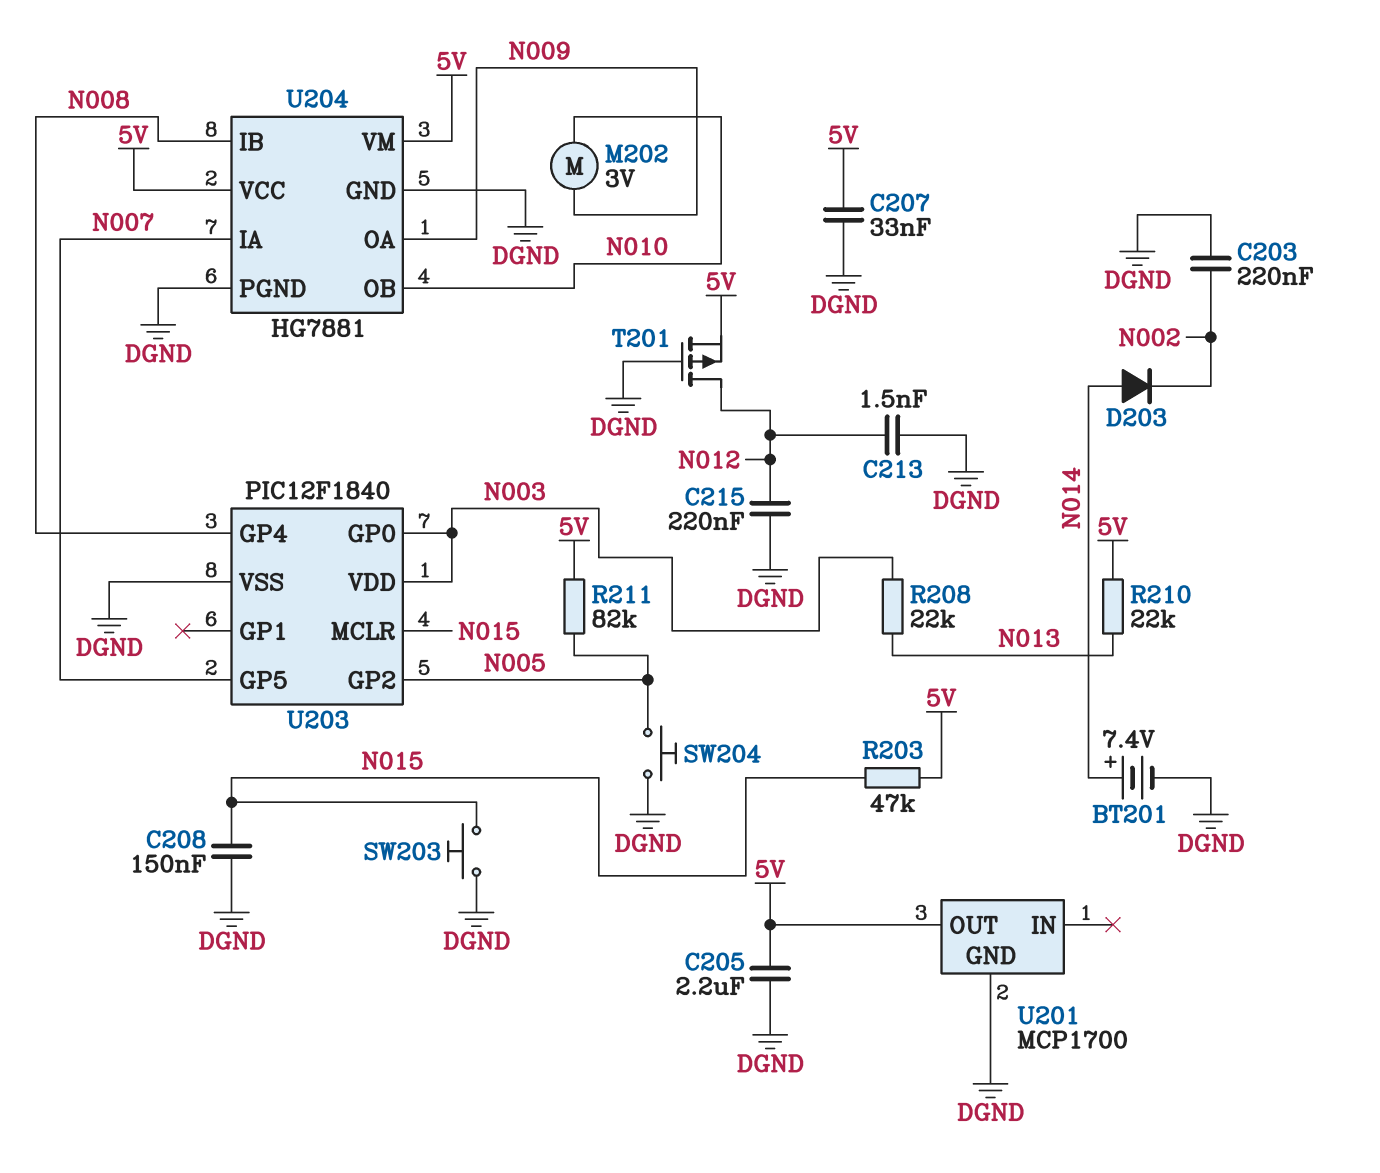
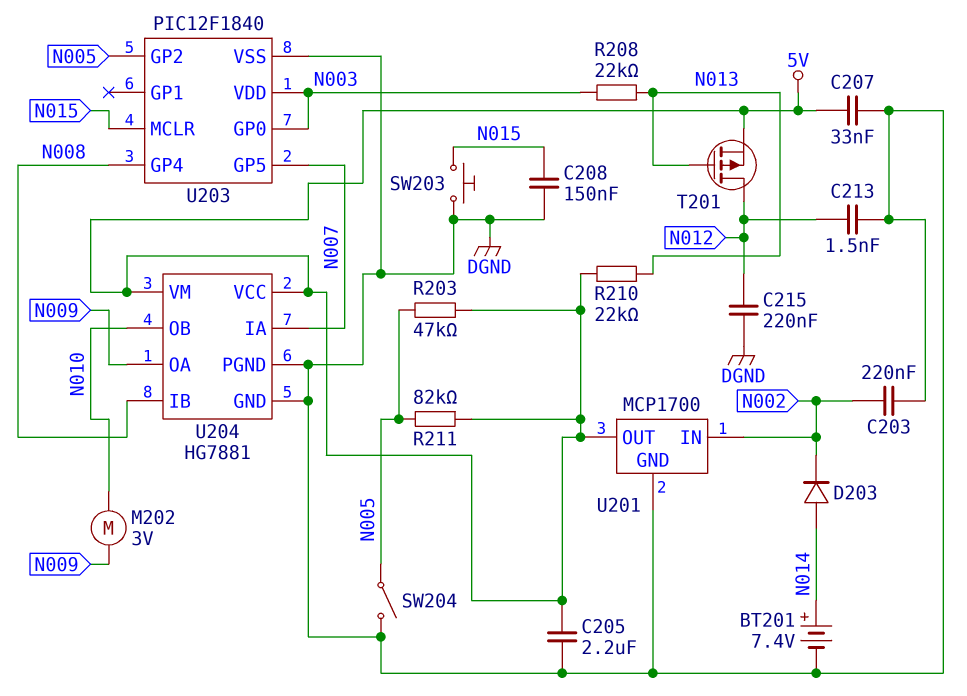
R203: 47k (5V, N015) -> 47k (5V, N005)
SW204: button (DGND, N005) -> switch (DGND, N005)
T201: PMOS (G DGND, D N012, S 5V) -> PMOS (G N013, D N012, S 5V)
U201 pin IN: none -> N002

